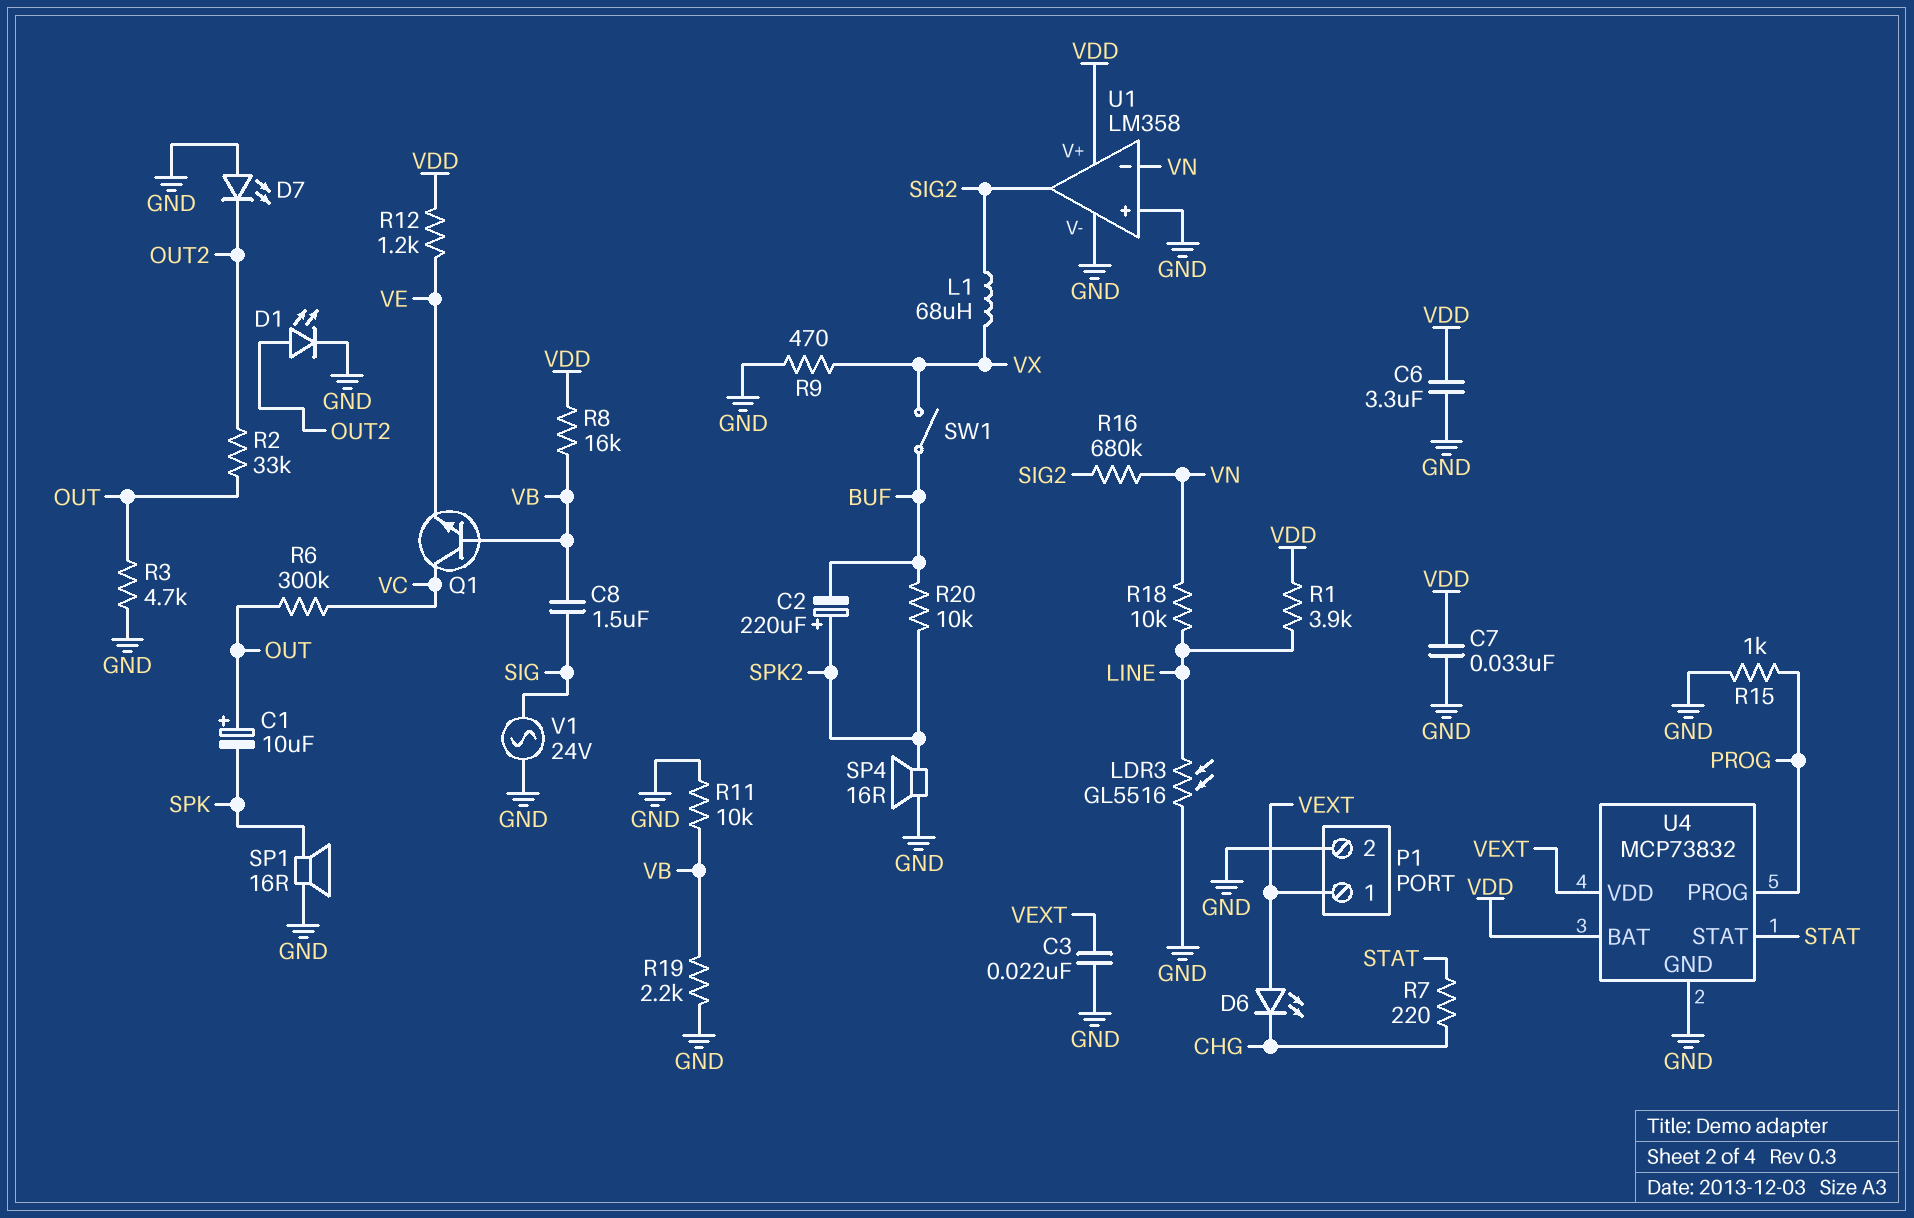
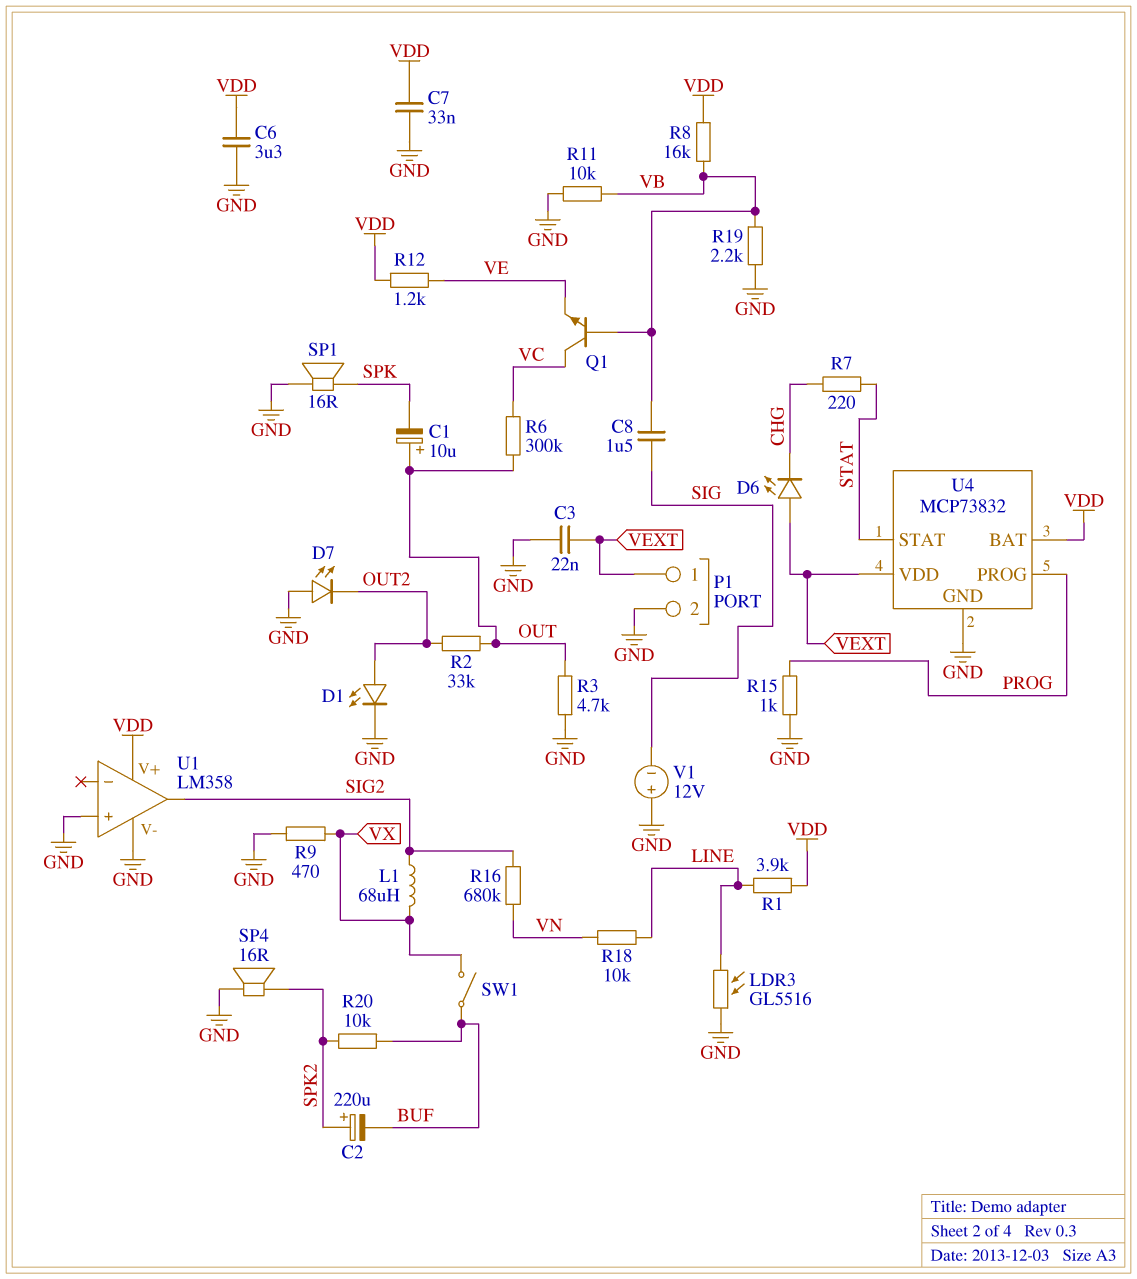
U1 pin in-: VN -> none
V1: AC 24V (GND, SIG) -> 12V (plus GND, minus SIG)

